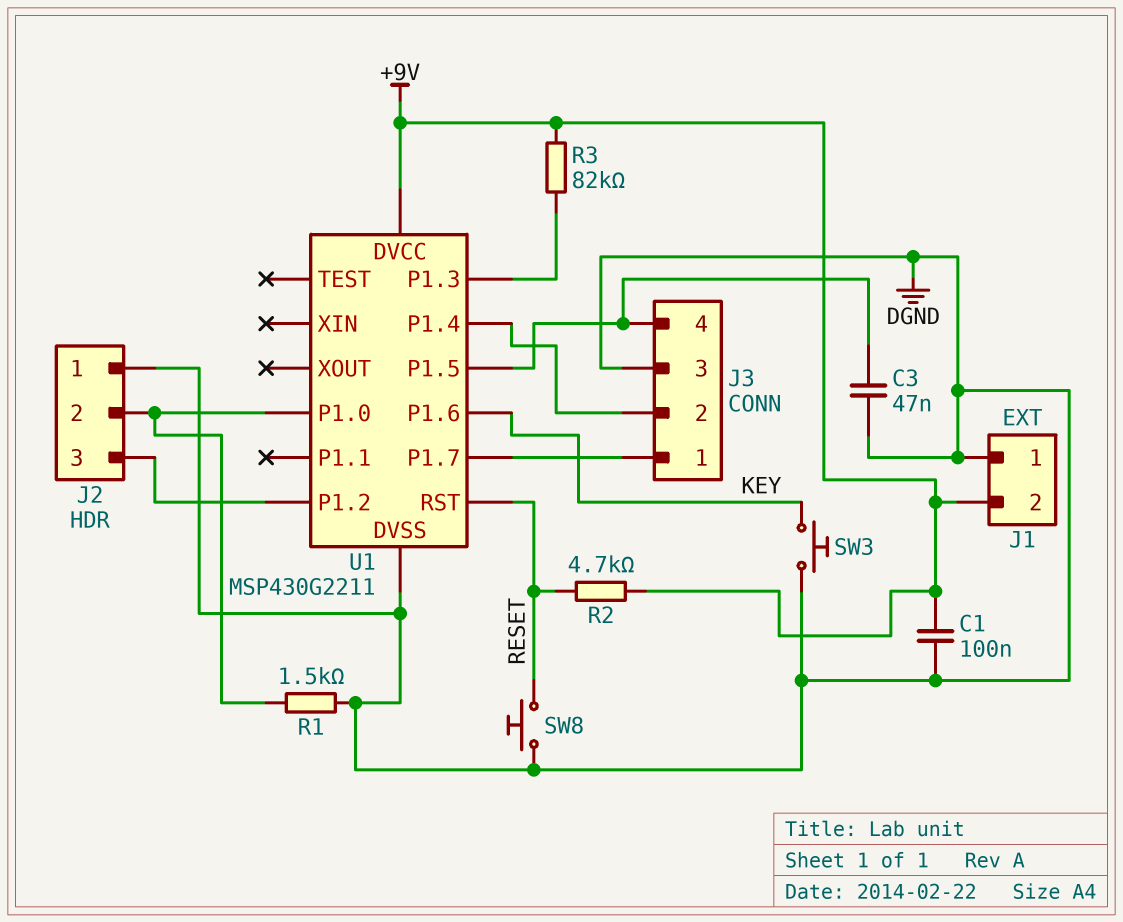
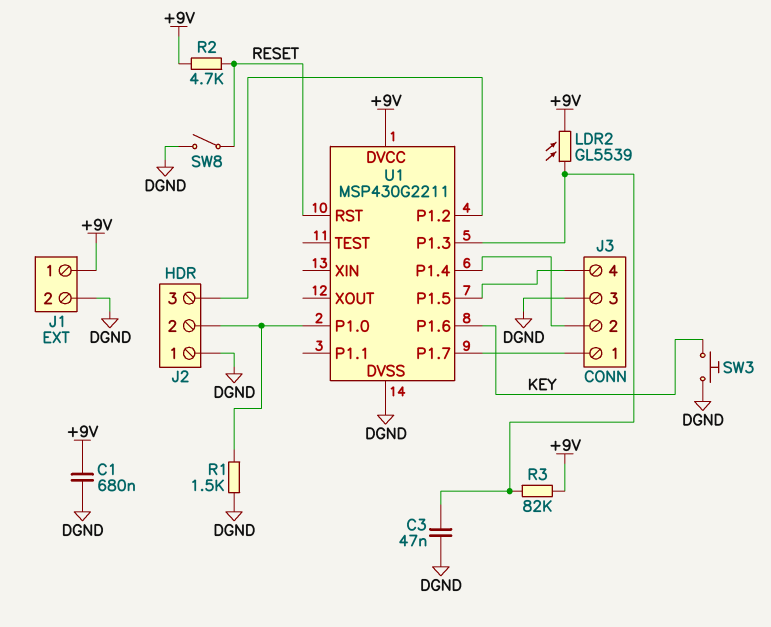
C1: 100nF (+9V, DGND) -> 680nF (+9V, DGND)
C3: 47nF (DGND, J3/4) -> 47nF (DGND, U1/P1.3)
J1 pin 1: DGND -> +9V
J1 pin 2: +9V -> DGND
LDR2: none -> GL5539 (+9V, U1/P1.3)
SW8: button (DGND, RESET) -> switch (DGND, RESET)

